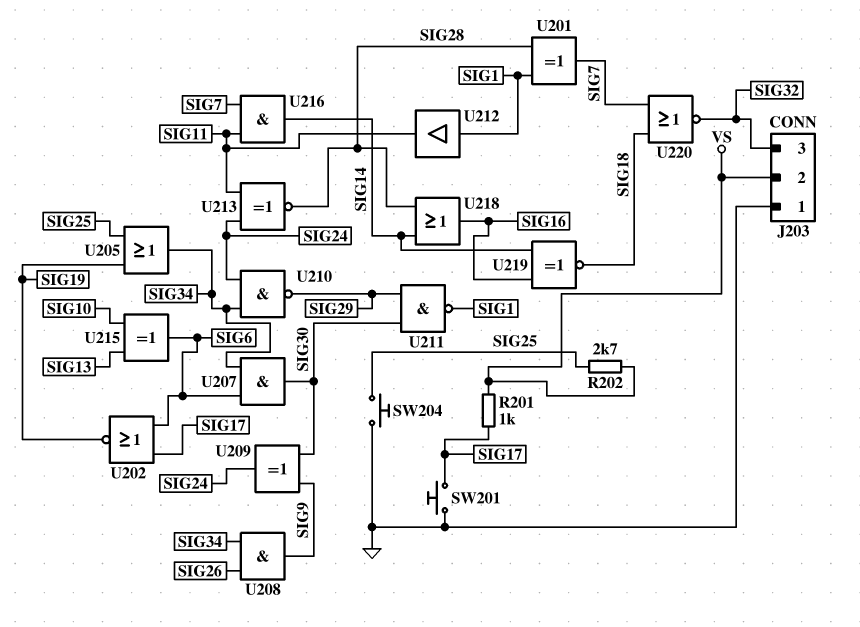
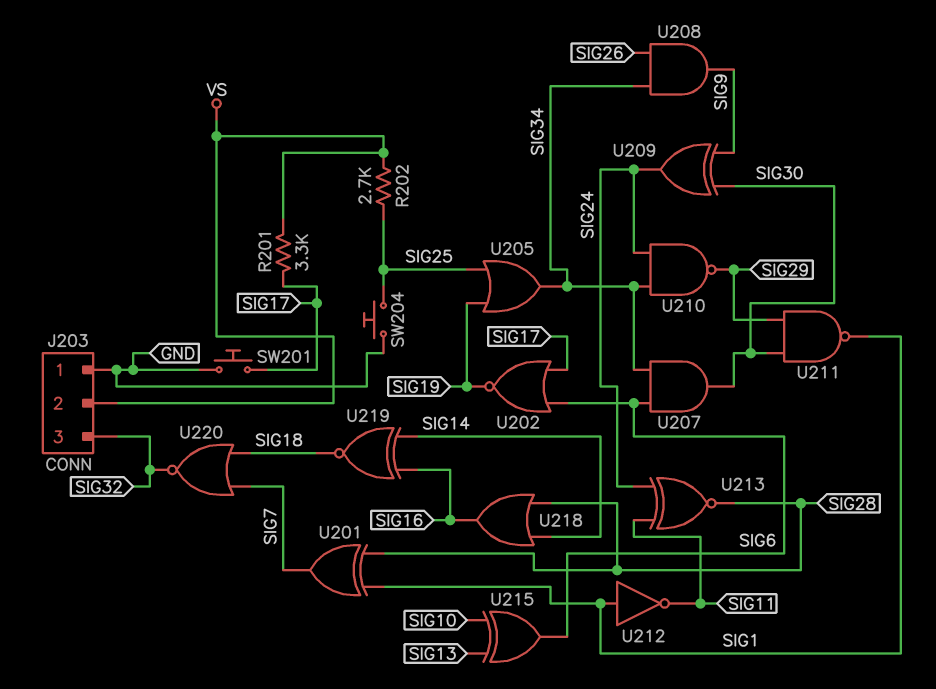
R201: 1k (SIG17, VS) -> 3.3k (SIG17, VS)
U212: buffer (in SIG1, out SIG11) -> NOT (in SIG1, out SIG11)
U216: AND (in SIG7, in SIG11, out SIG14) -> none

